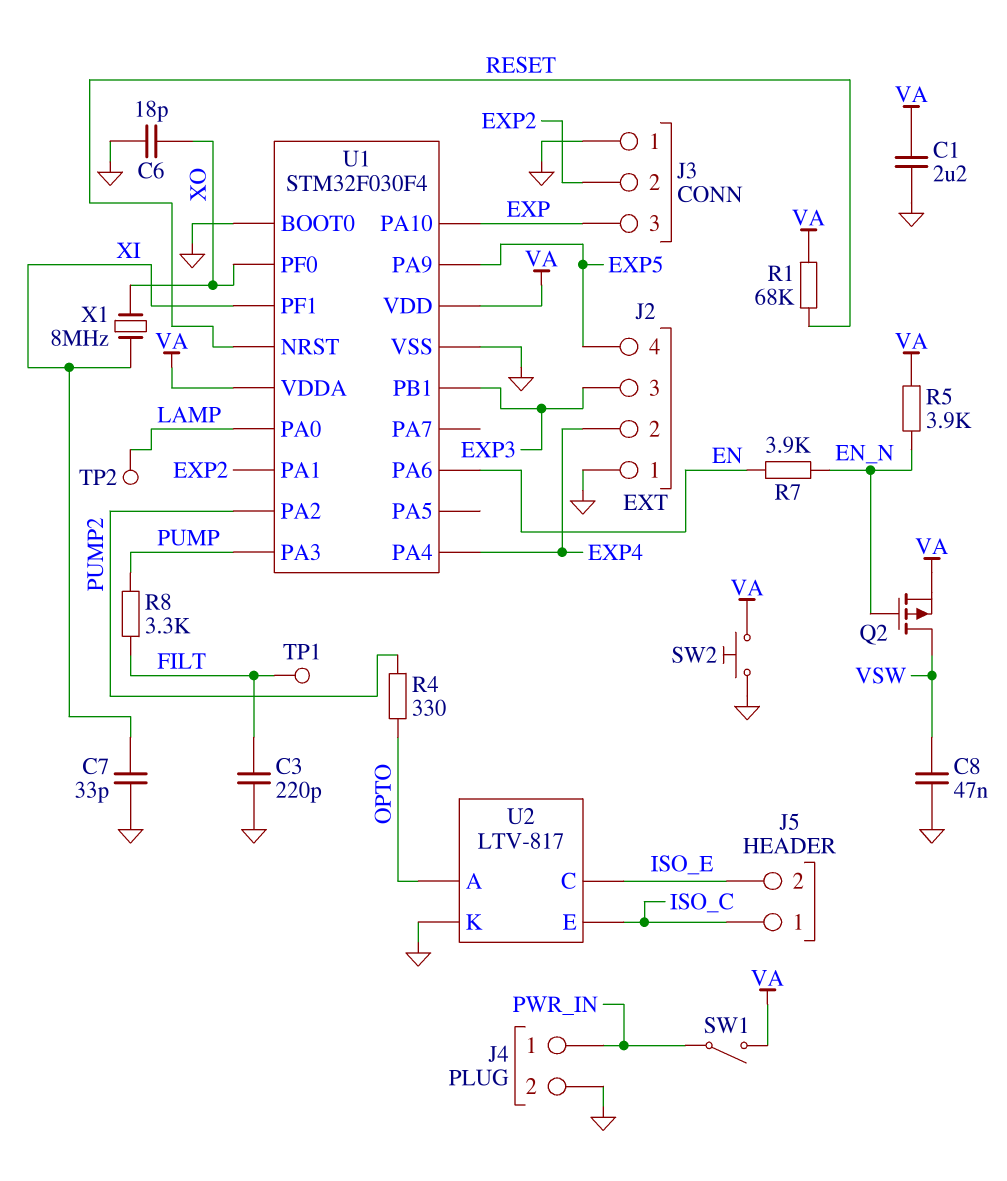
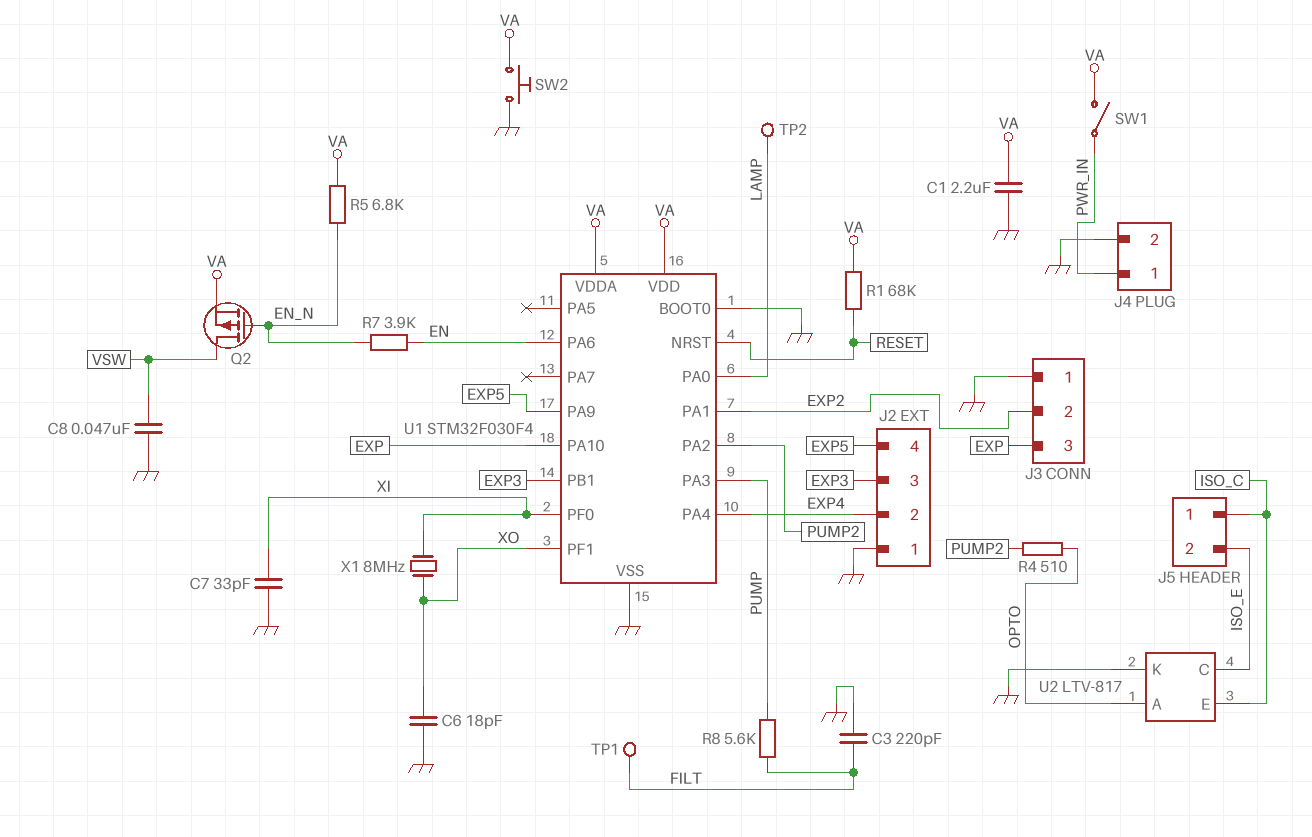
R4: 330 (OPTO, PUMP2) -> 510 (OPTO, PUMP2)
R5: 3.9k (EN_N, VA) -> 6.8k (EN_N, VA)
R8: 3.3k (FILT, PUMP) -> 5.6k (FILT, PUMP)
U1 pin PF0: XO -> XI
U1 pin PF1: XI -> XO

